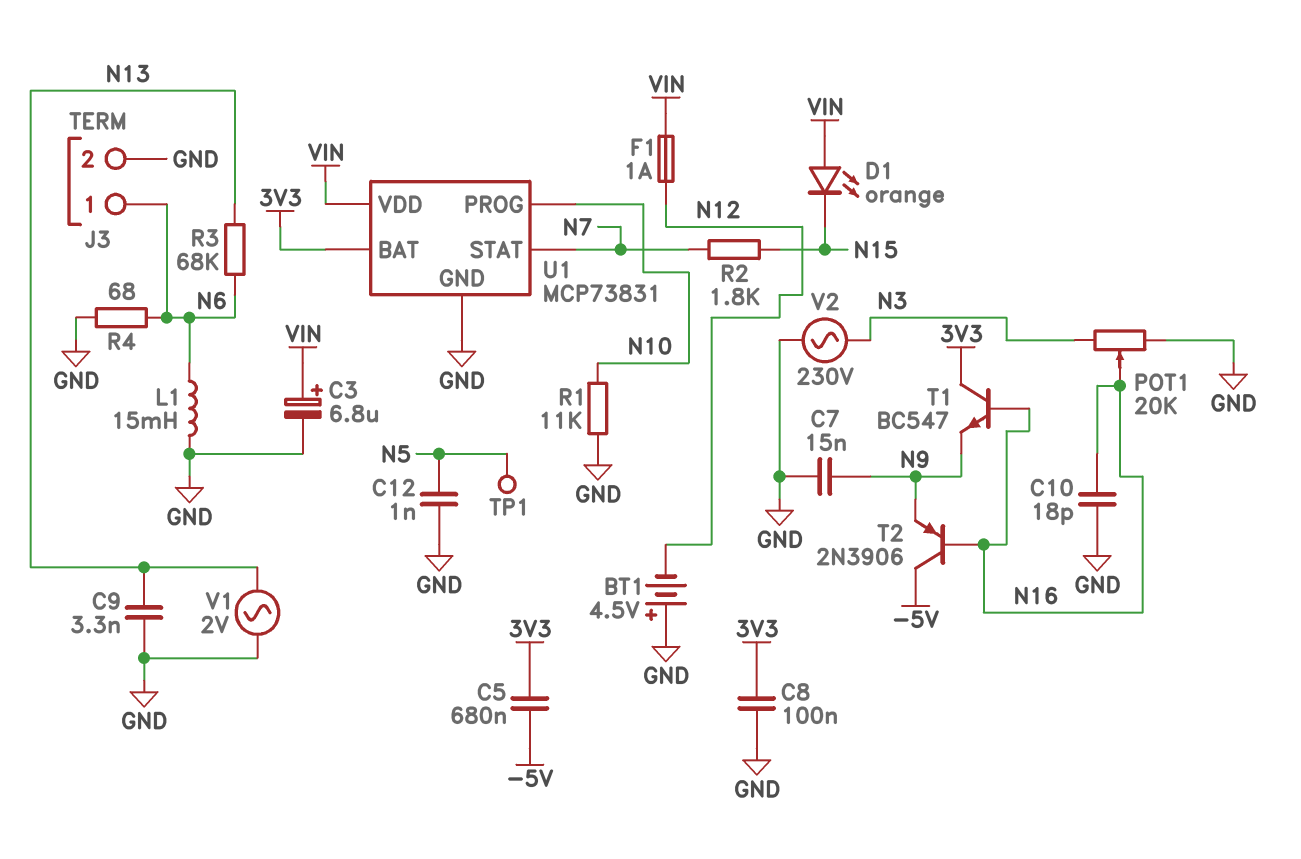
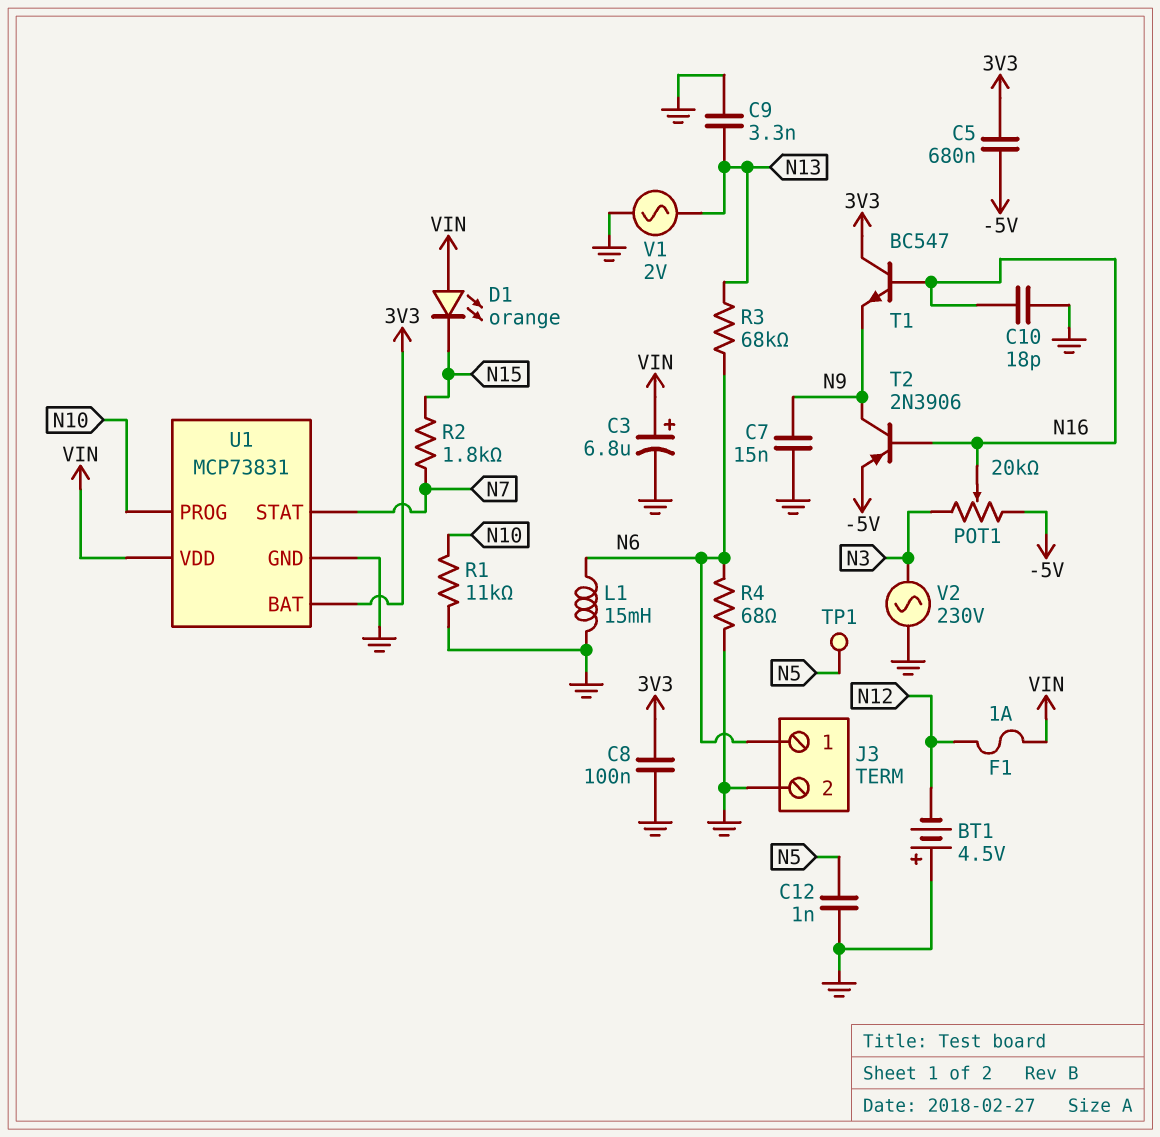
POT1: 20k (GND, N3, wiper N16) -> 20k (-5V, N3, wiper N16)
T2: PNP 2N3906 (B N16, C -5V, E N9) -> PNP 2N3906 (B N16, C N9, E -5V)

